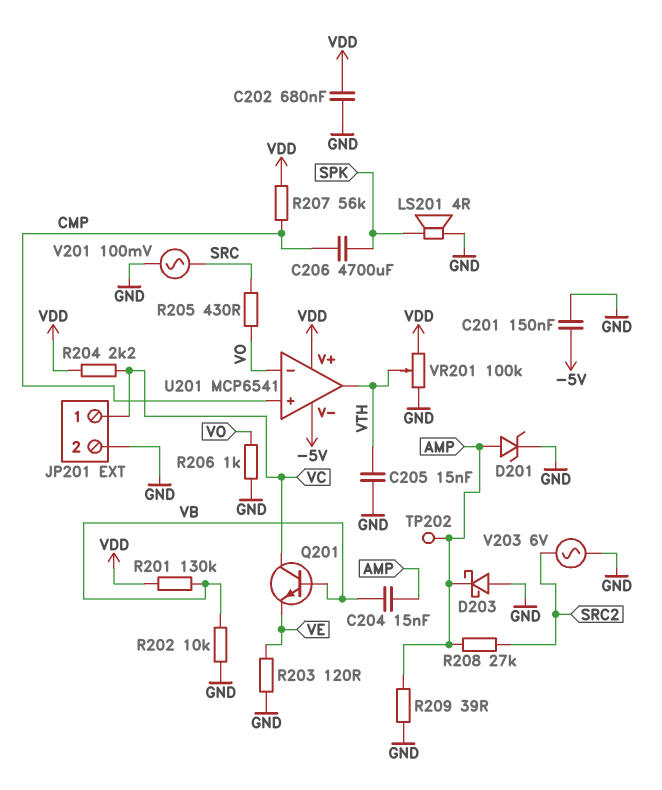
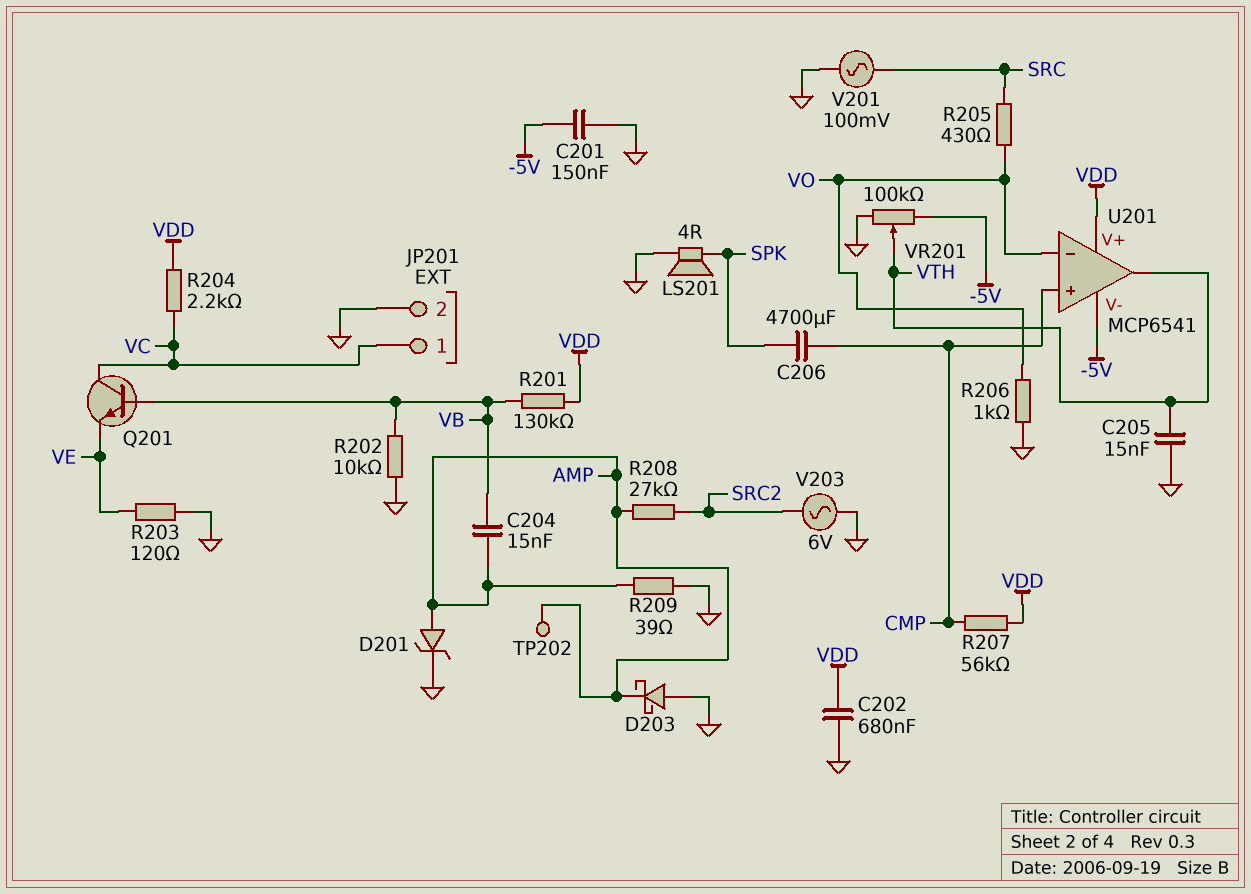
VR201: 100k (GND, VDD, wiper VTH) -> 100k (-5V, GND, wiper VTH)

